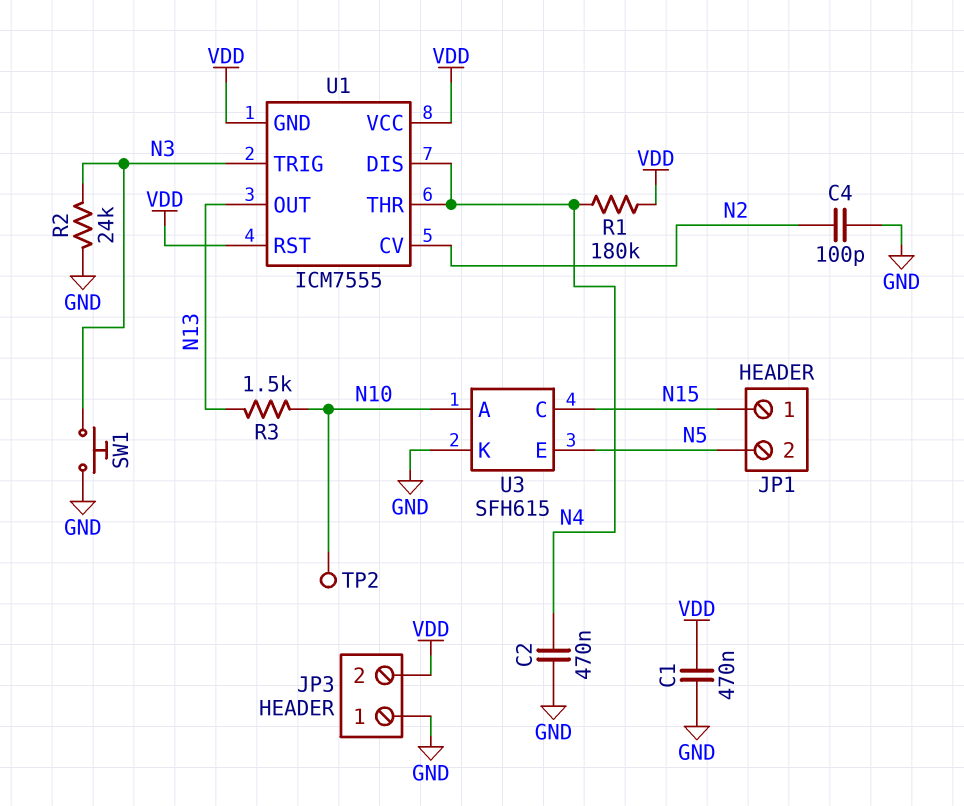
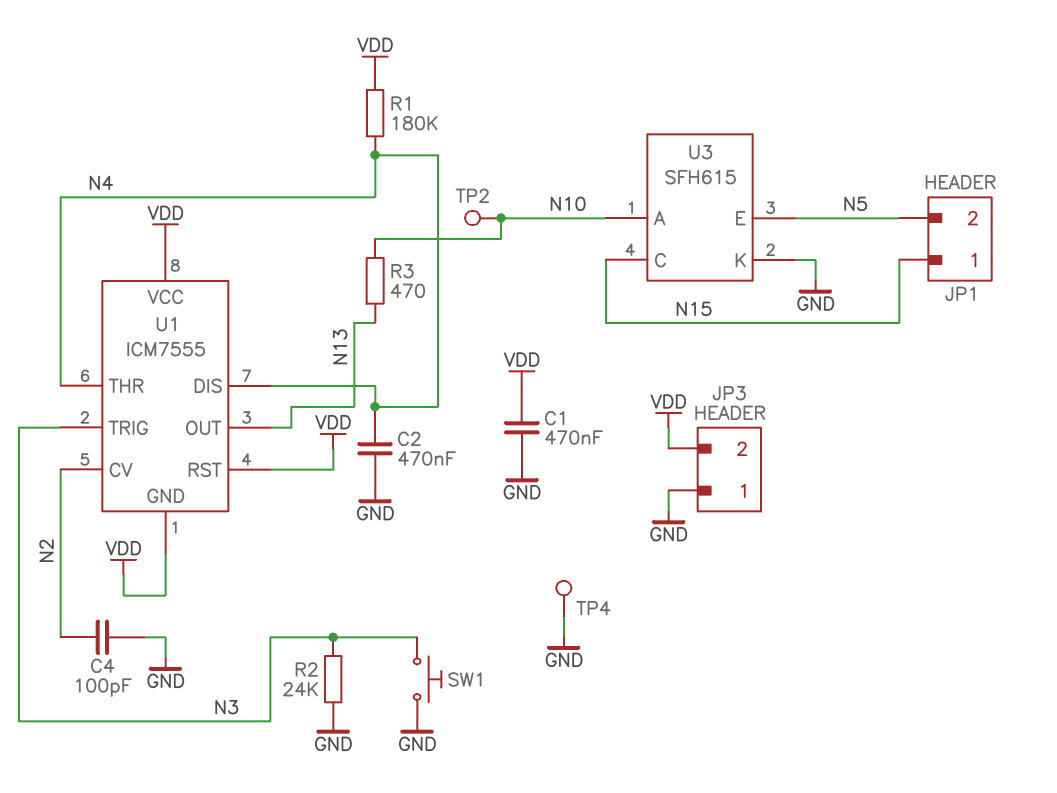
R3: 1.5k (N10, N13) -> 470 (N10, N13)
TP4: none -> test point (GND)

